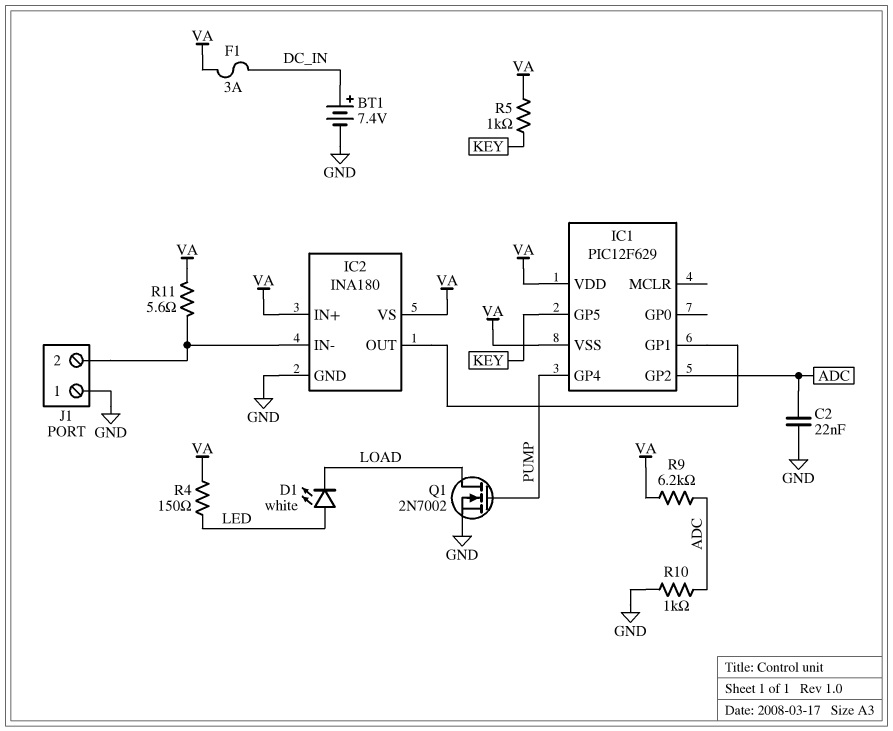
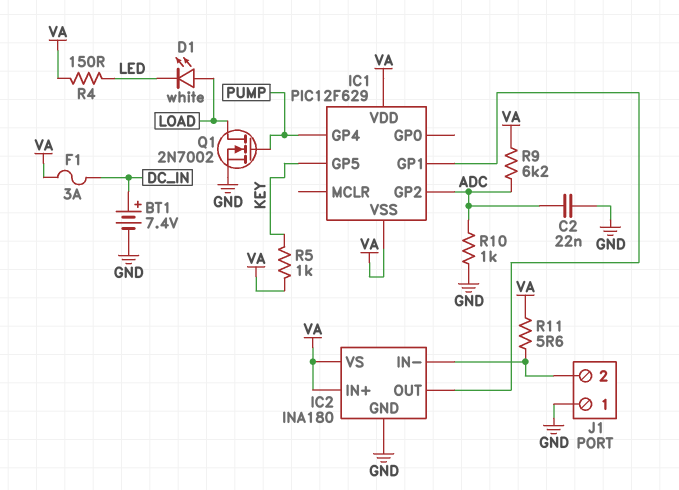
D1: LED white (A LED, K LOAD) -> LED white (A LOAD, K LED)

